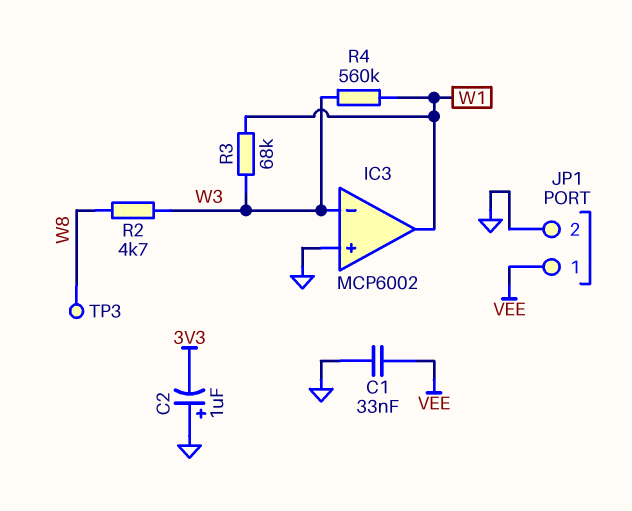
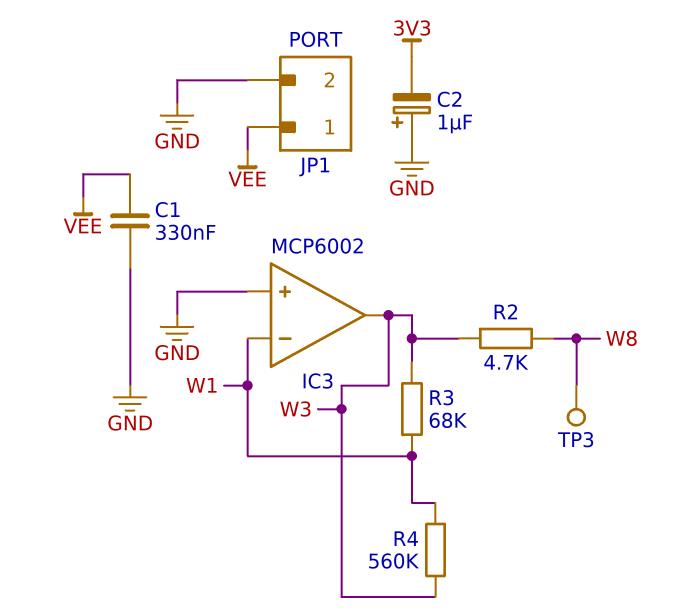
C1: 33nF (GND, VEE) -> 330nF (GND, VEE)
IC3 pin in-: W3 -> W1
IC3 pin out: W1 -> W3

